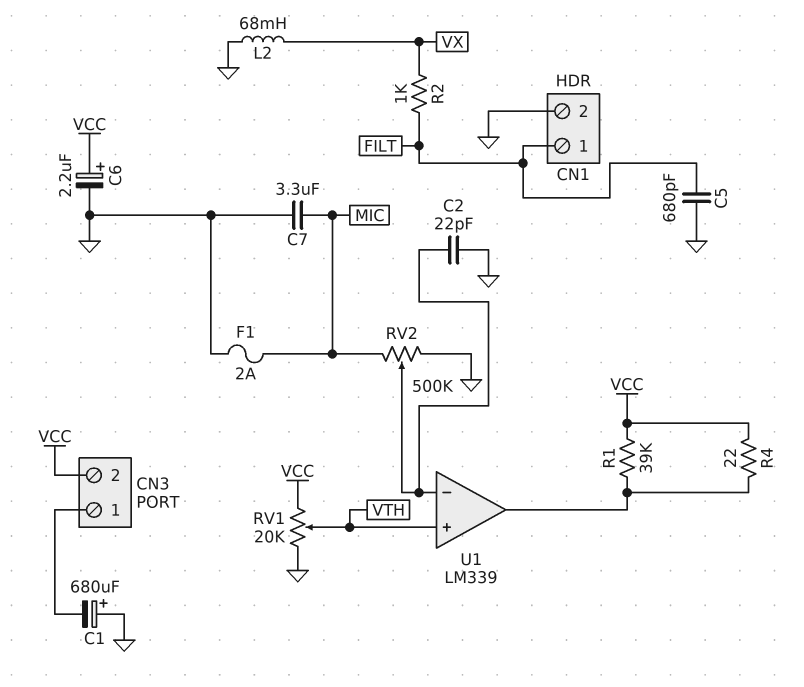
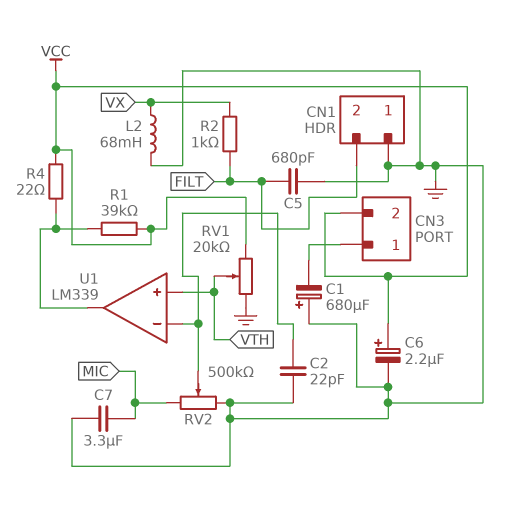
CN1 pin 1: FILT -> GND
CN1 pin 2: GND -> FILT
F1: 2A (GND, MIC) -> none

